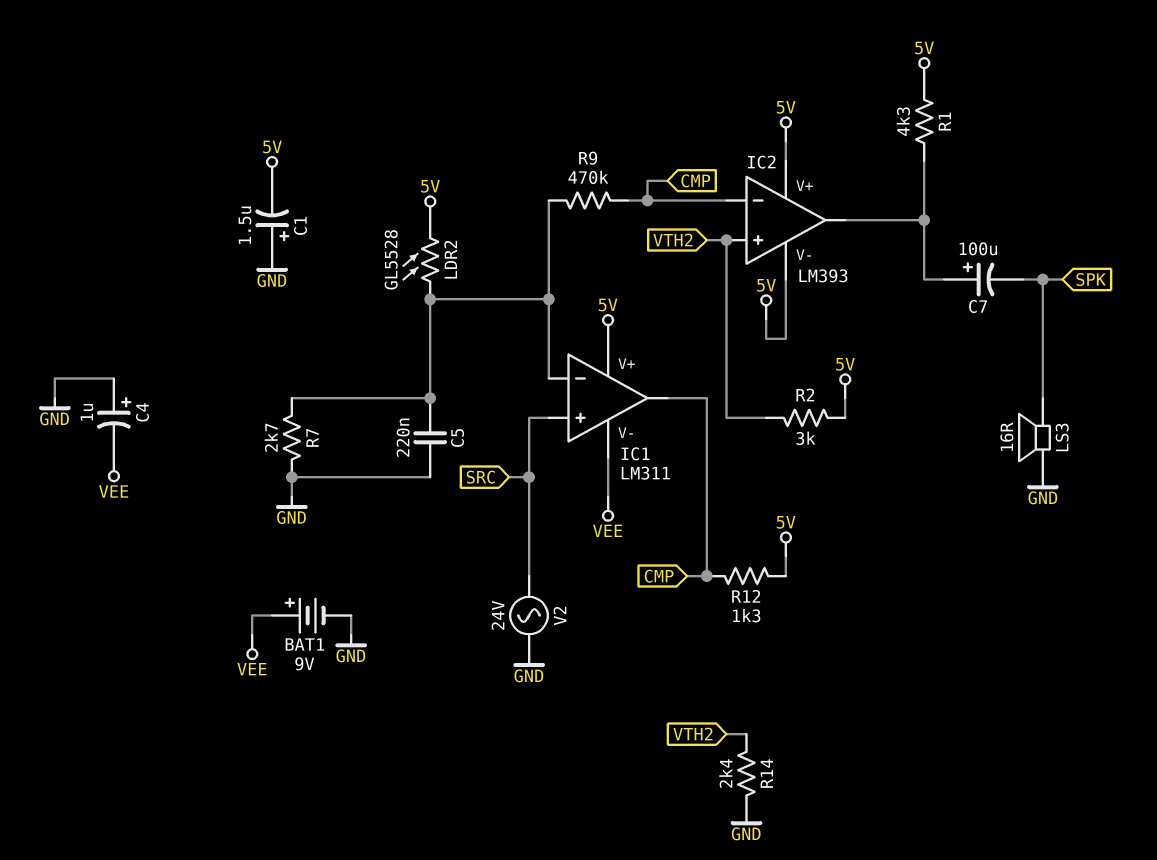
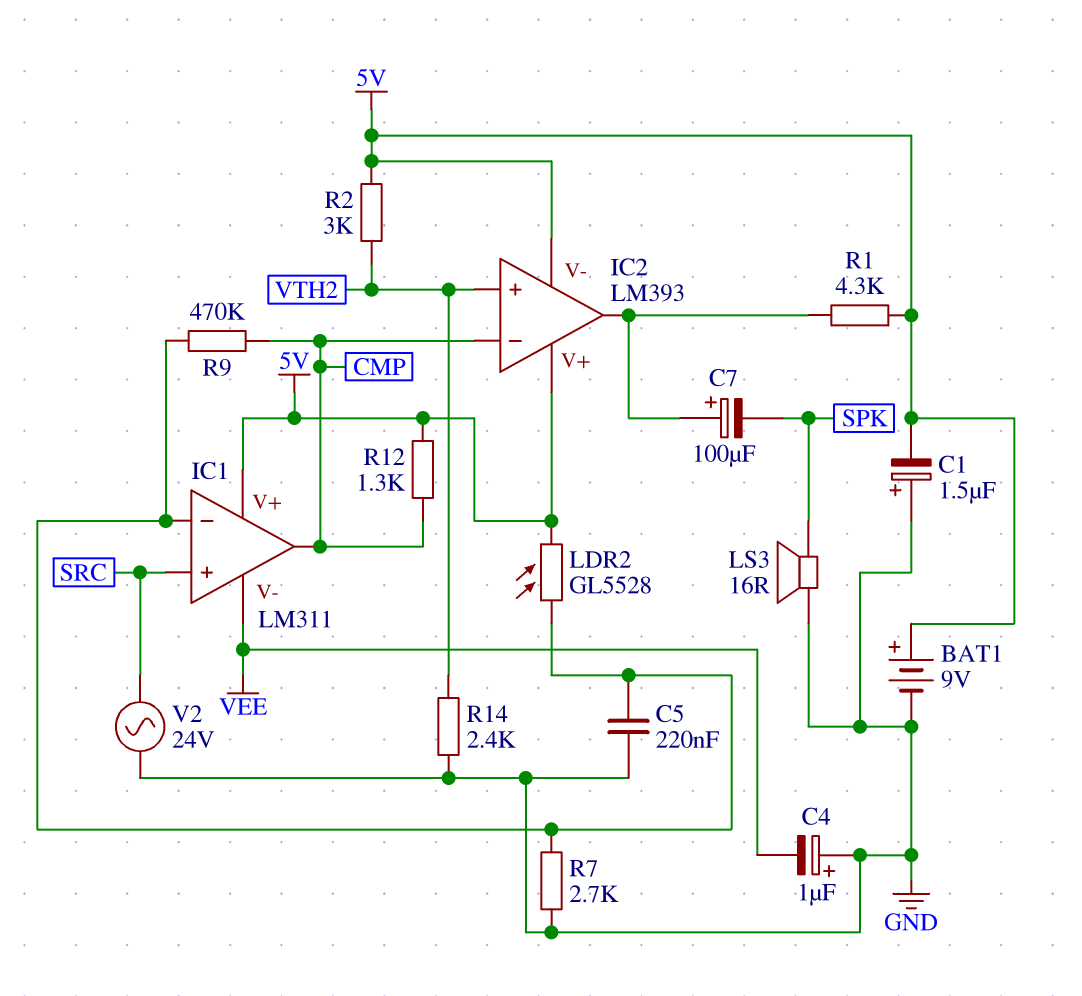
BAT1: 9V (plus VEE, minus GND) -> 9V (plus 5V, minus GND)

